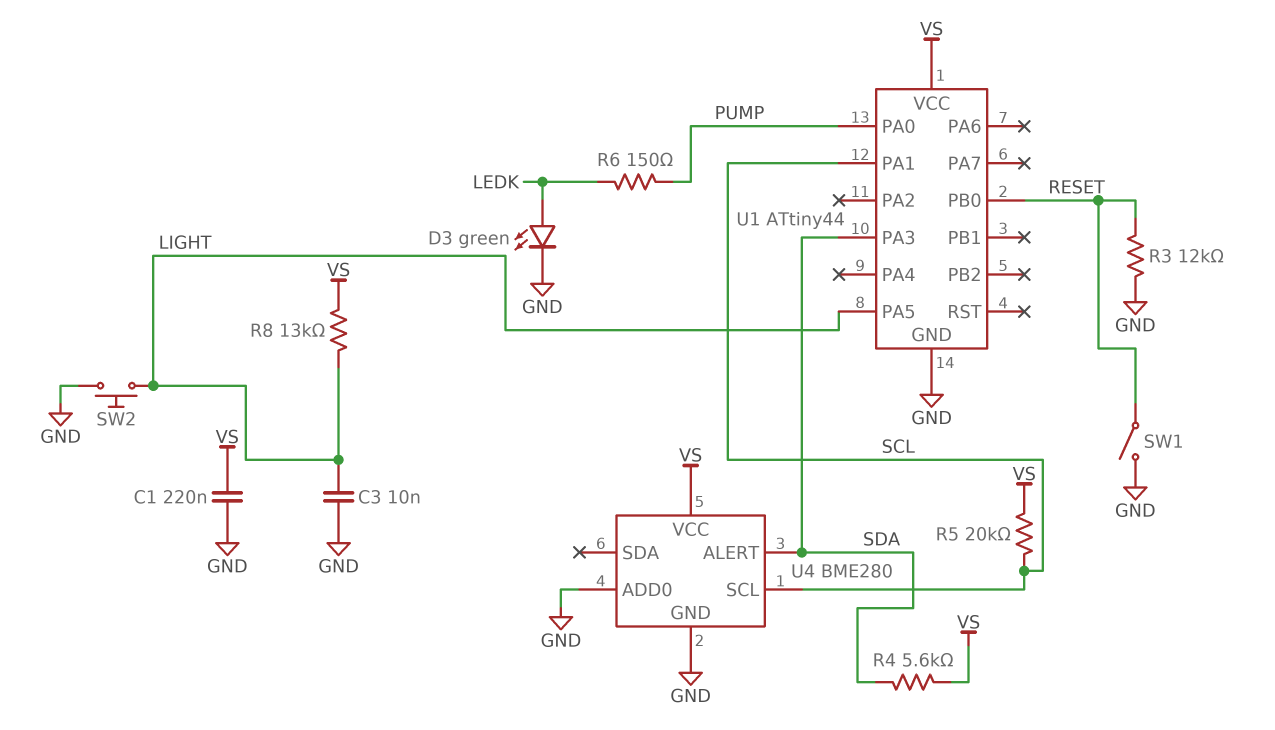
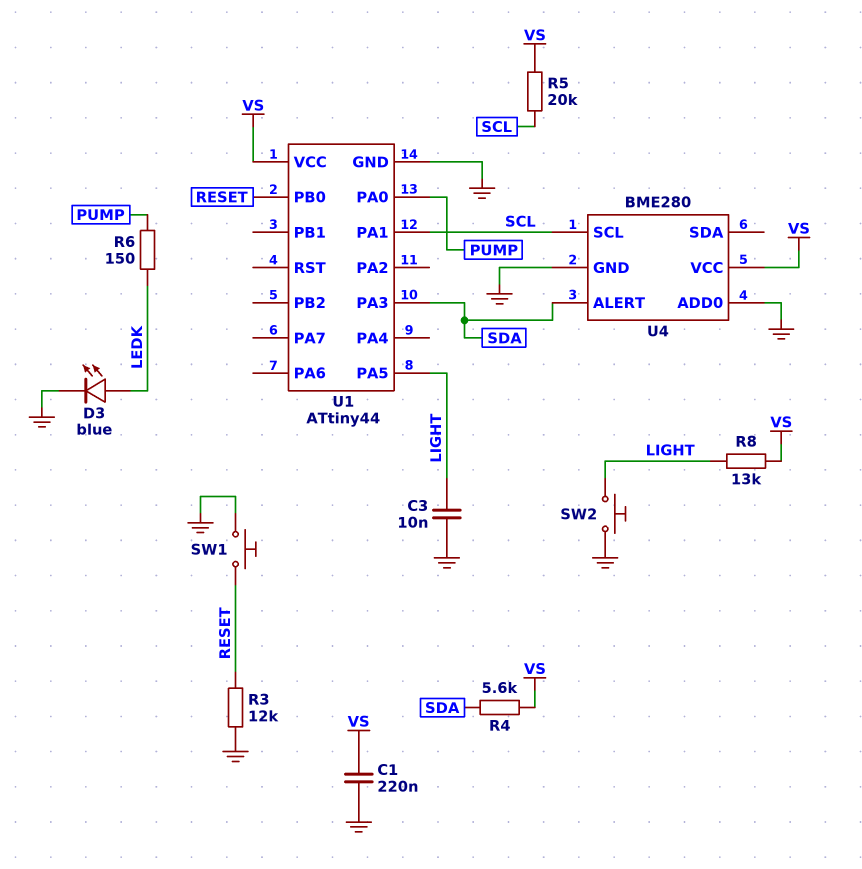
D3: LED green (A LEDK, K GND) -> LED blue (A LEDK, K GND)
SW1: switch (GND, RESET) -> button (GND, RESET)

